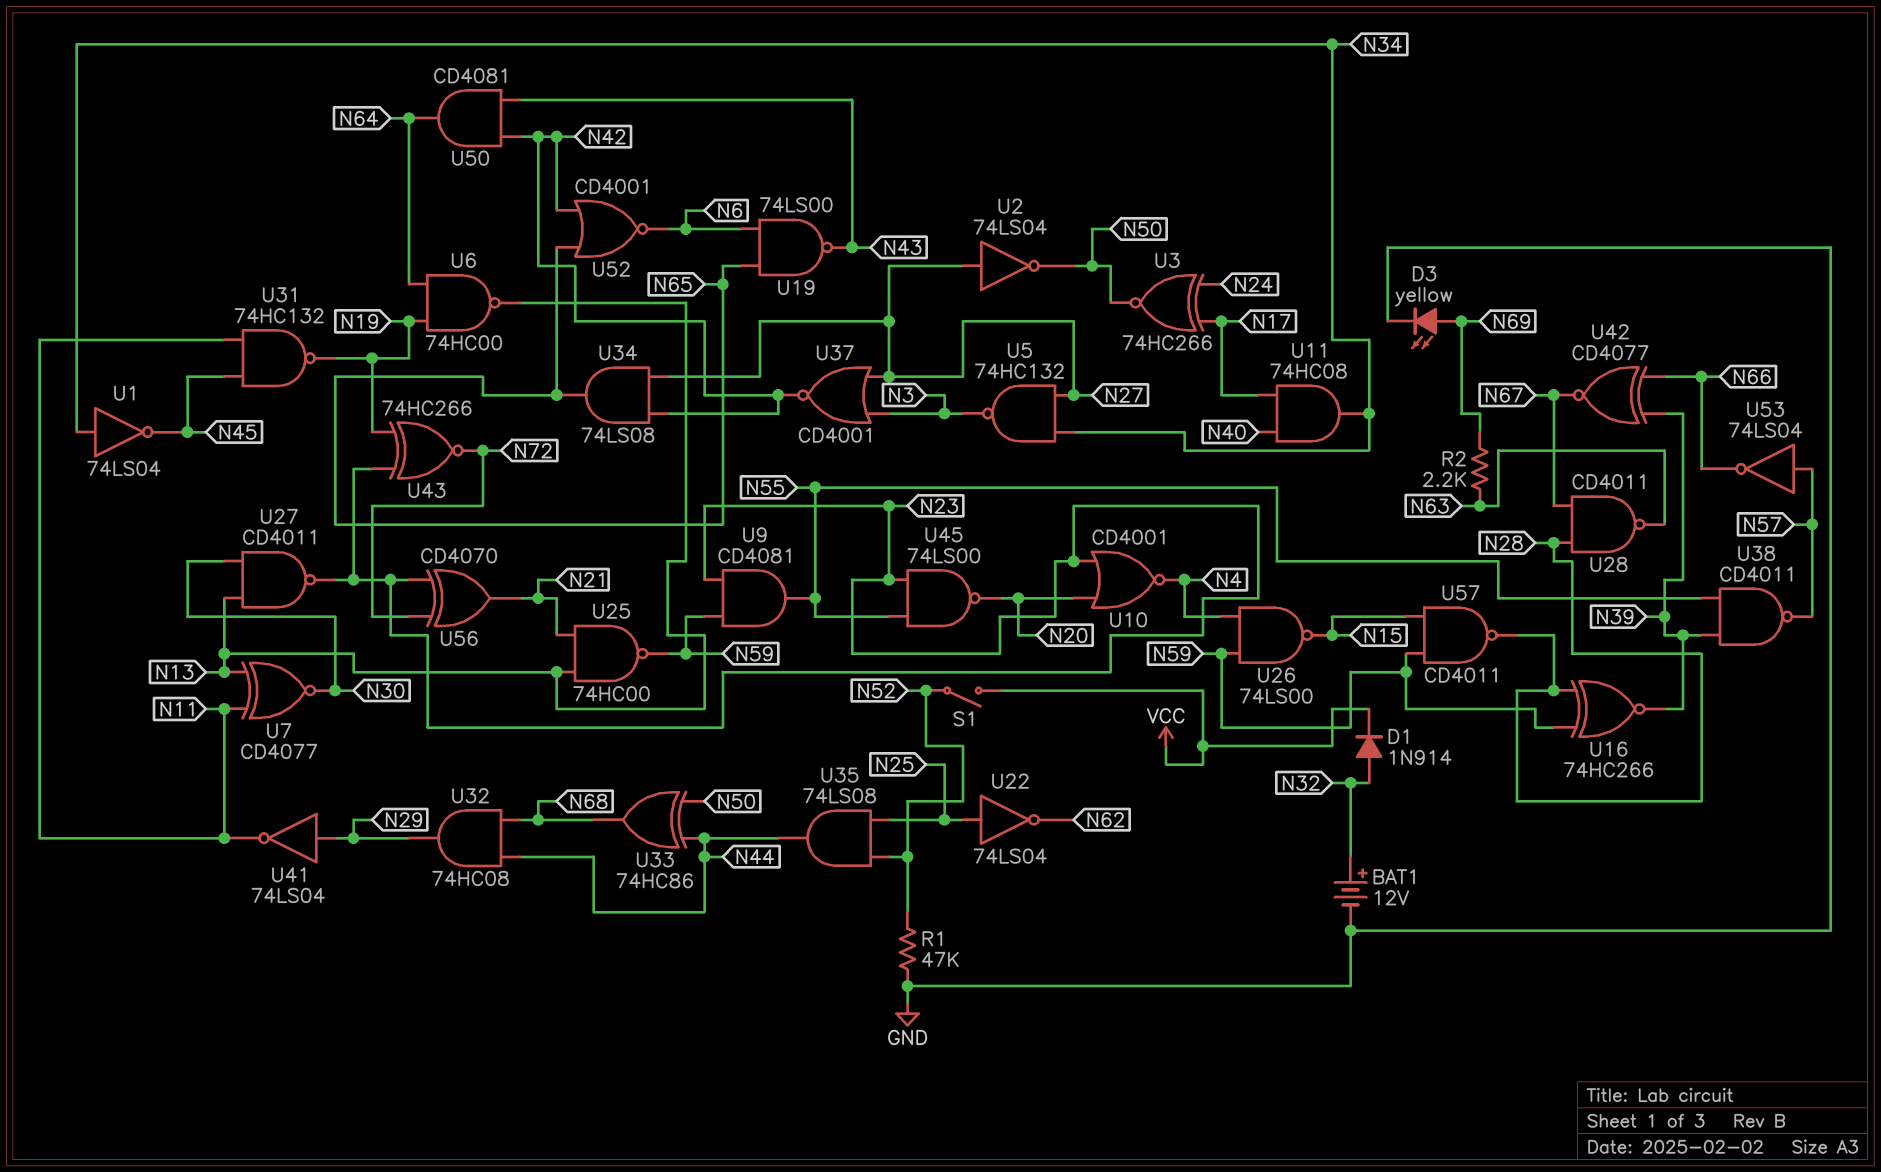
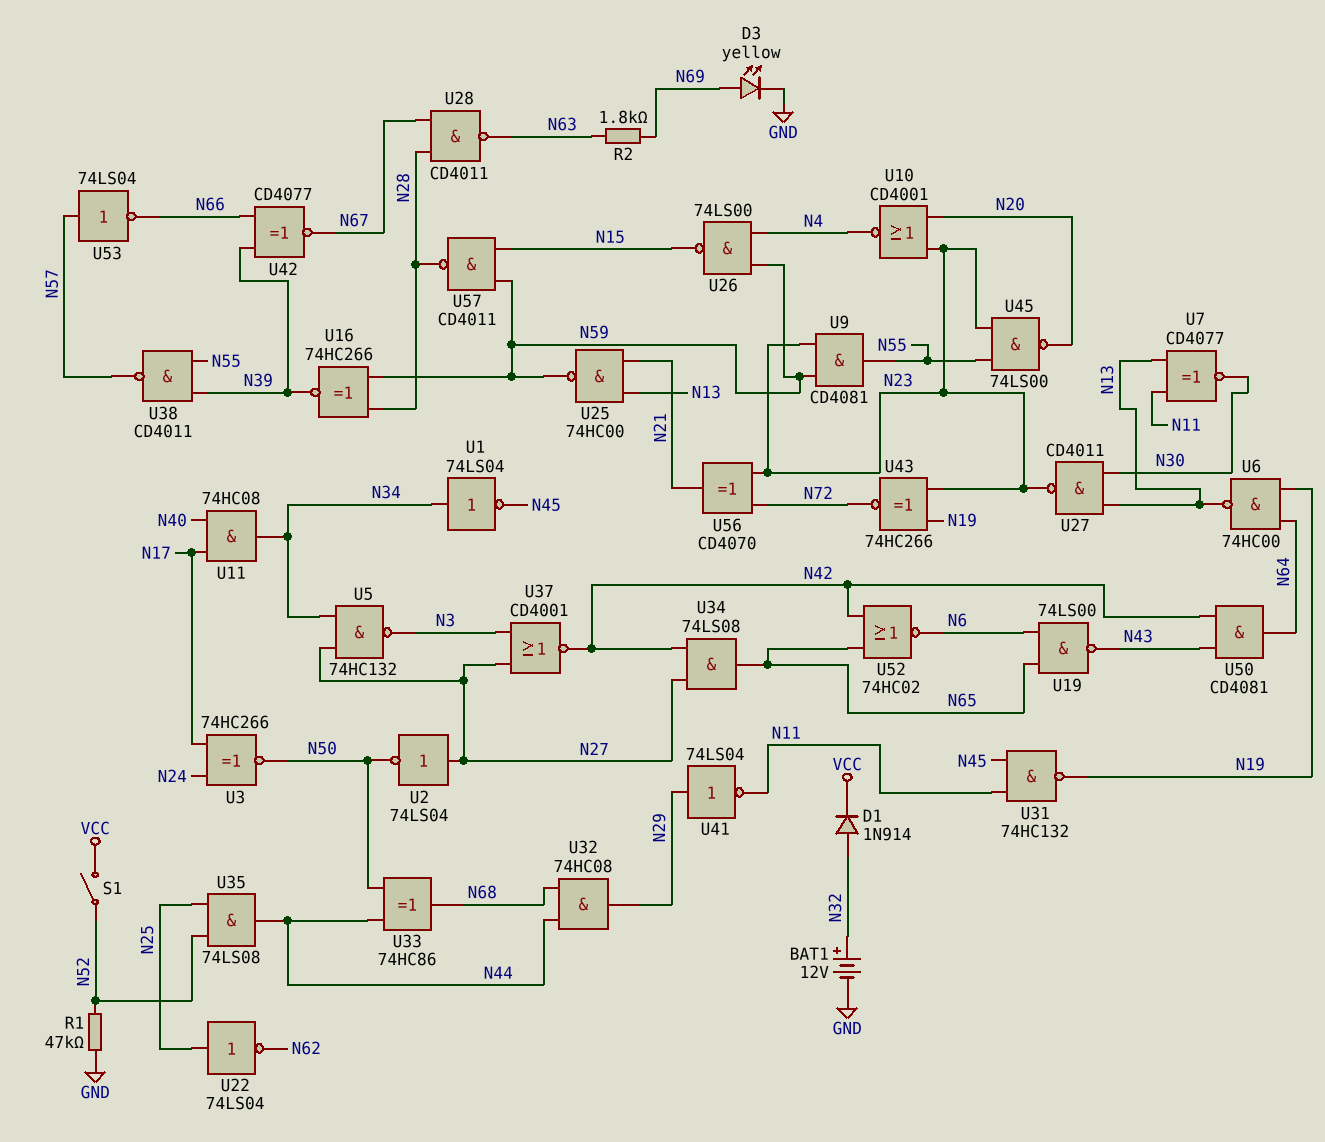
R2: 2.2k (N63, N69) -> 1.8k (N63, N69)
U52: NOR CD4001 (in N42, in N65, out N6) -> NOR 74HC02 (in N42, in N65, out N6)

